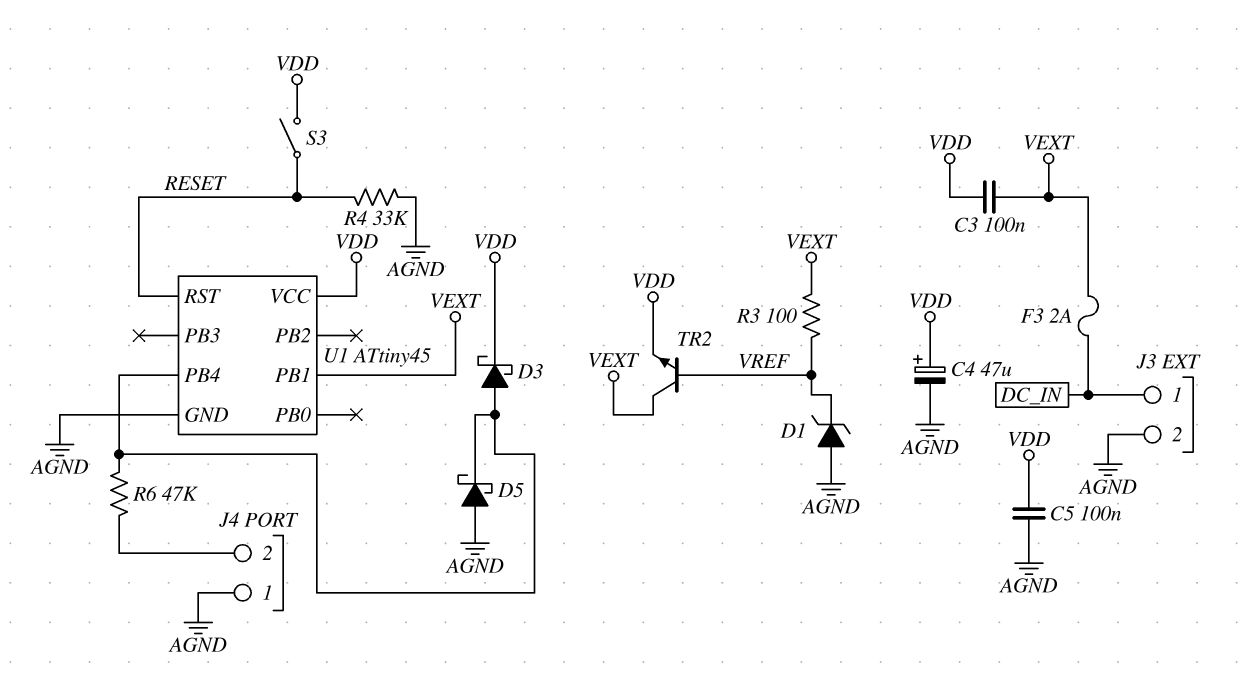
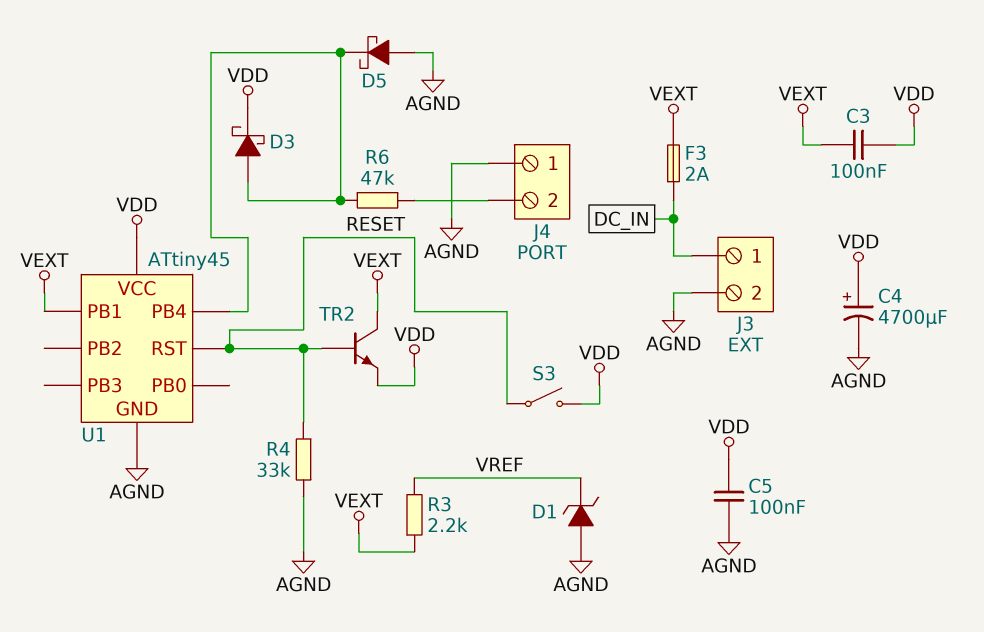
C4: 47uF (plus VDD, minus AGND) -> 4700uF (plus VDD, minus AGND)
R3: 100 (VEXT, VREF) -> 2.2k (VEXT, VREF)
TR2: NPN (B VREF, C VEXT, E VDD) -> NPN (B RESET, C VEXT, E VDD)

